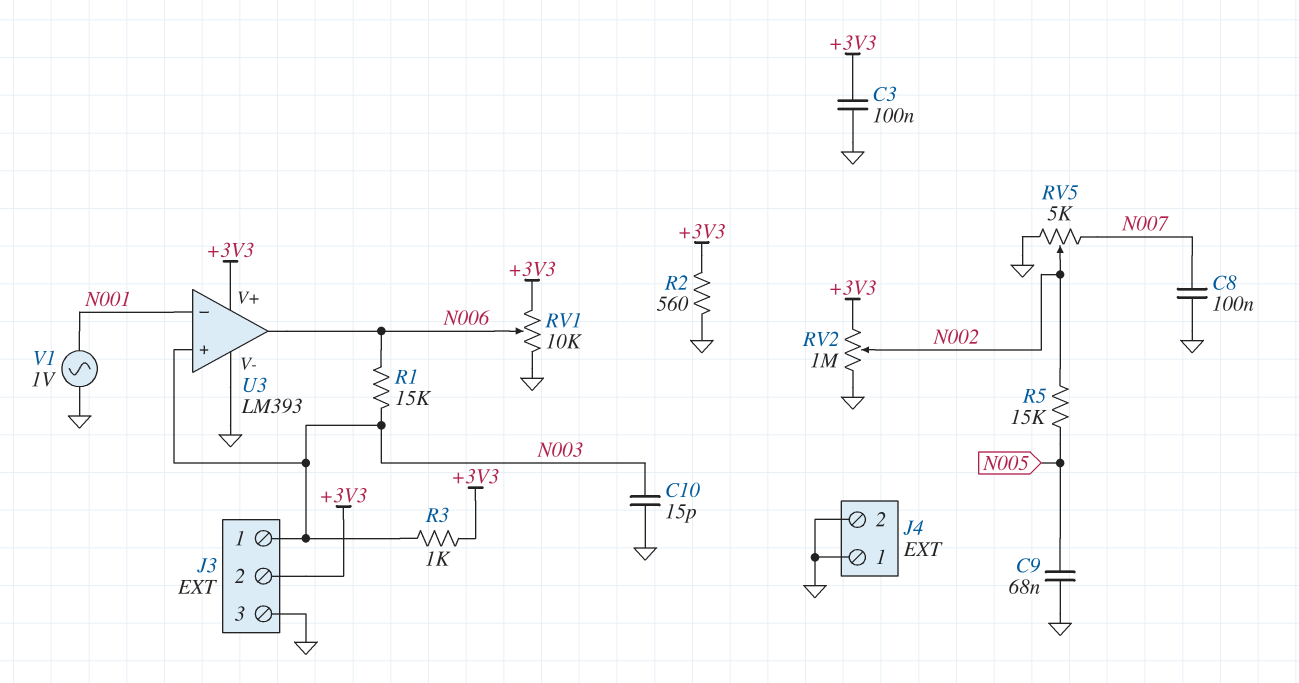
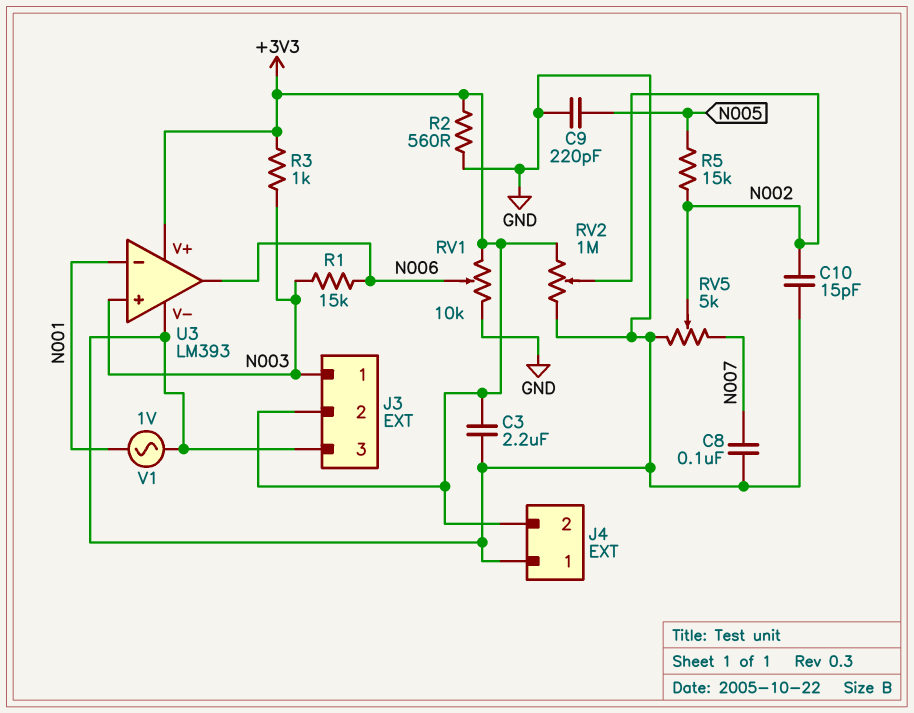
C3: 100nF (+3V3, GND) -> 2.2uF (+3V3, GND)
C9: 68nF (GND, N005) -> 220pF (GND, N005)
C10: 15pF (GND, N003) -> 15pF (GND, N002)
J4 pin 2: GND -> +3V3

